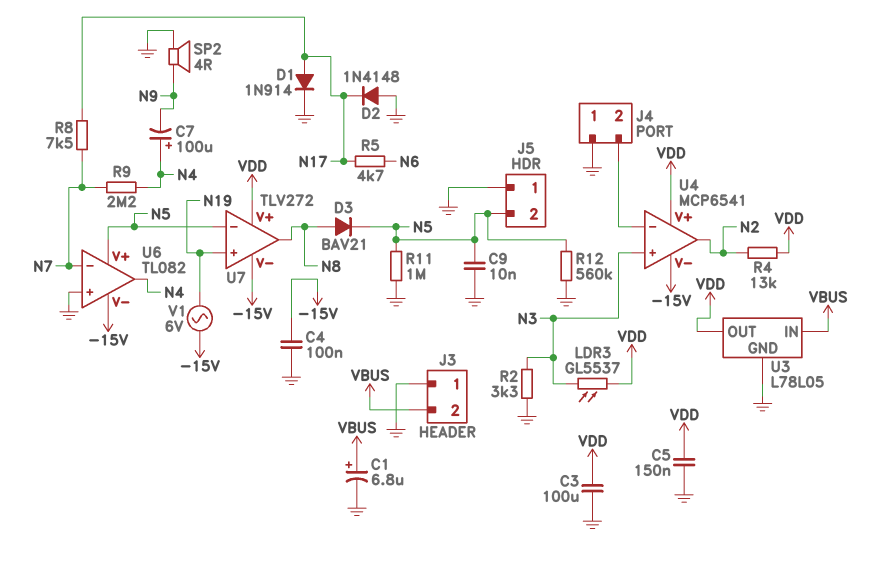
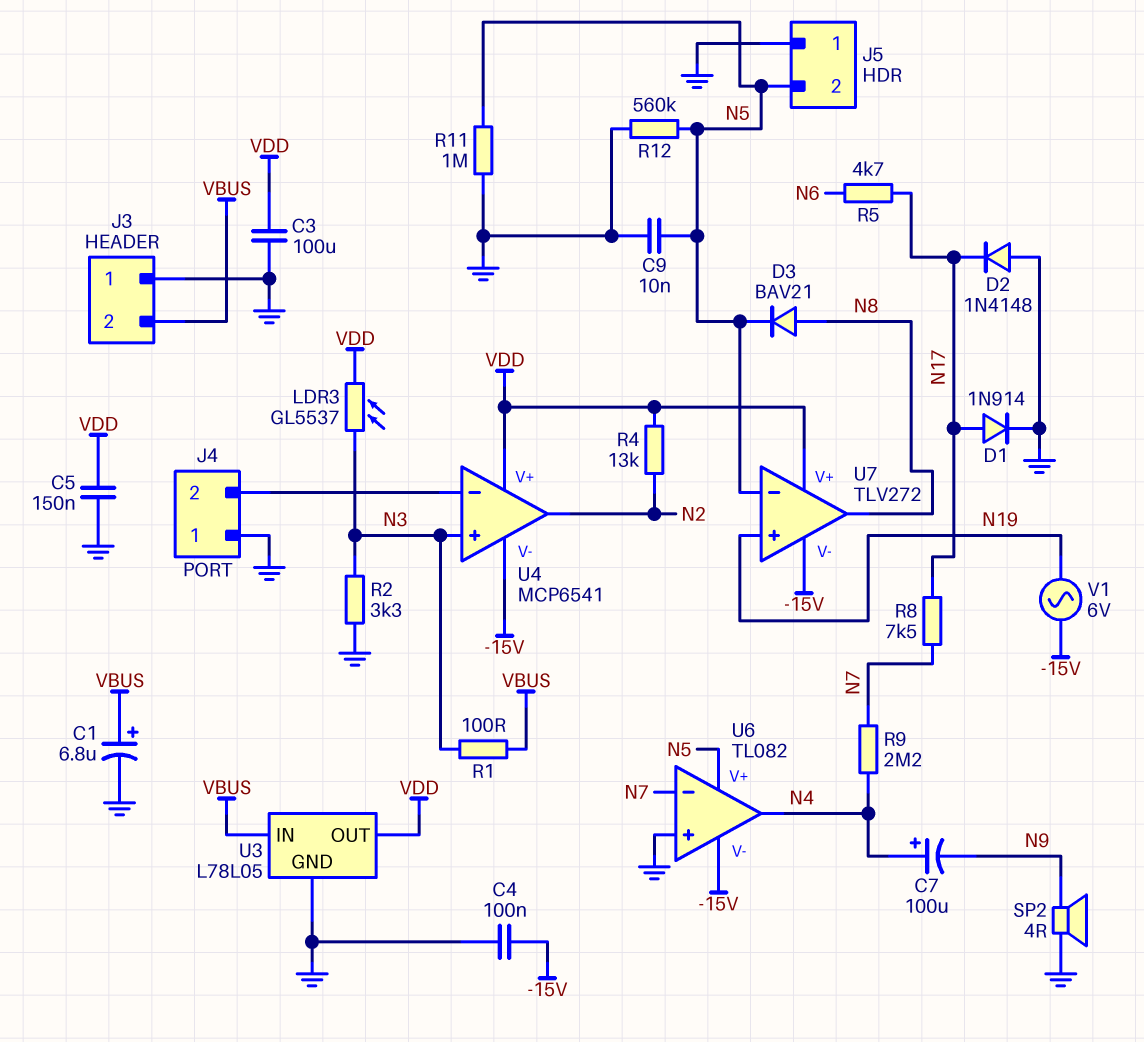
R1: none -> 100 (N3, VBUS)

